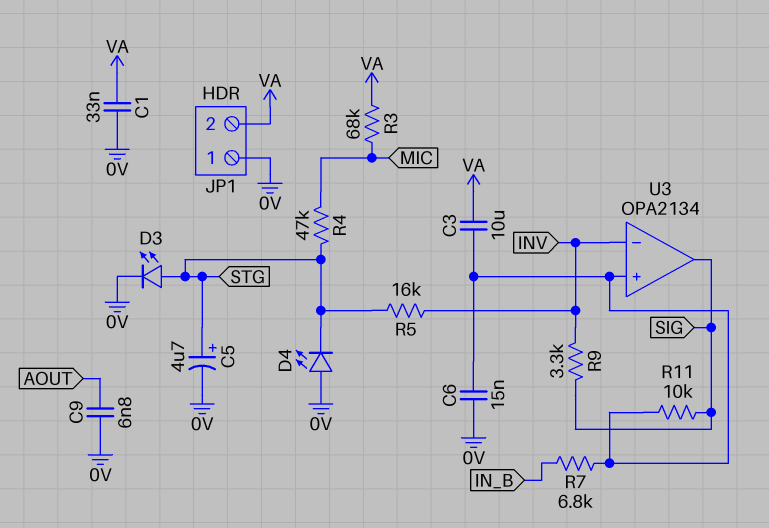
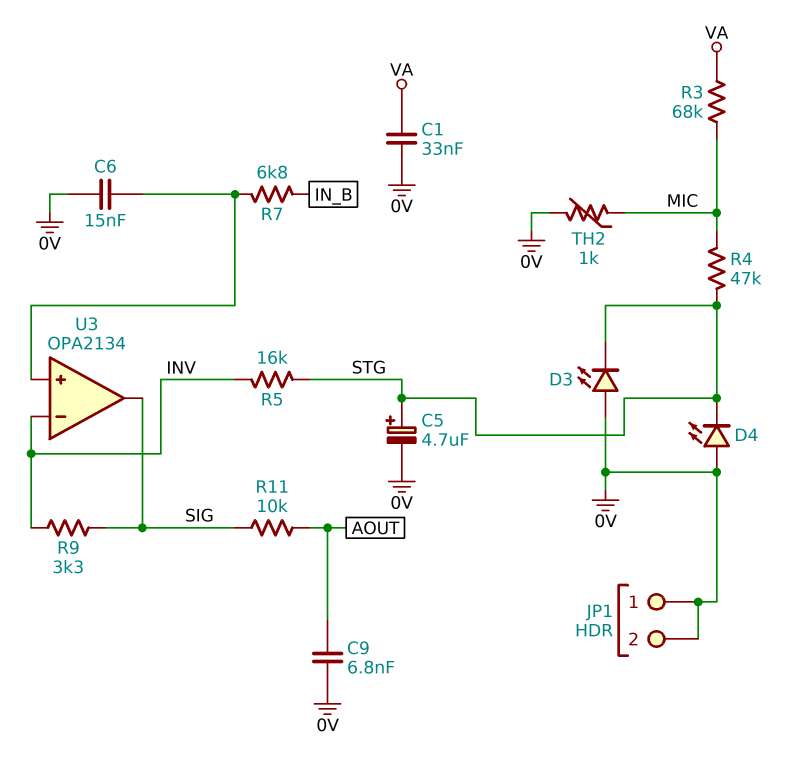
C3: 10uF (U3/in+, VA) -> none
D3: LED (A STG, K 0V) -> LED (A 0V, K STG)
JP1 pin 2: VA -> 0V
R11: 10k (SIG, U3/in+) -> 10k (AOUT, SIG)
TH2: none -> 1k (0V, MIC)

